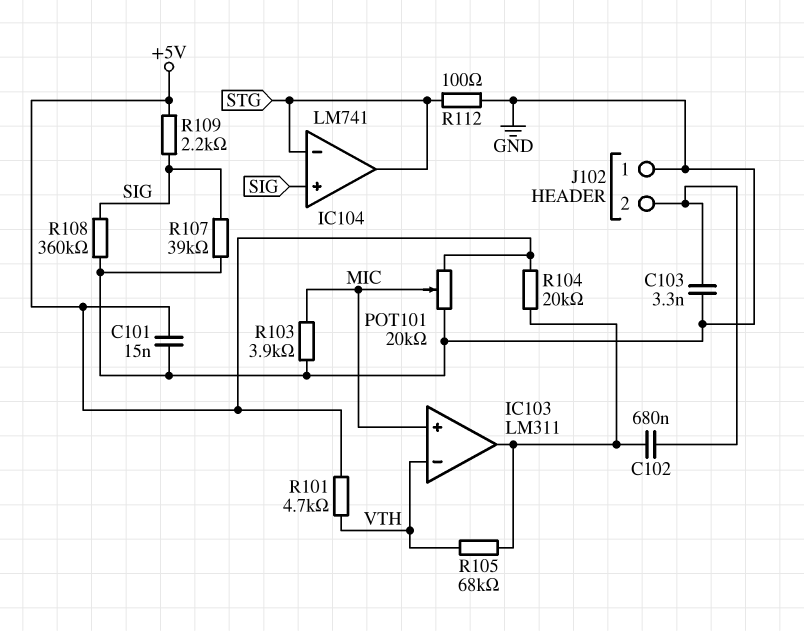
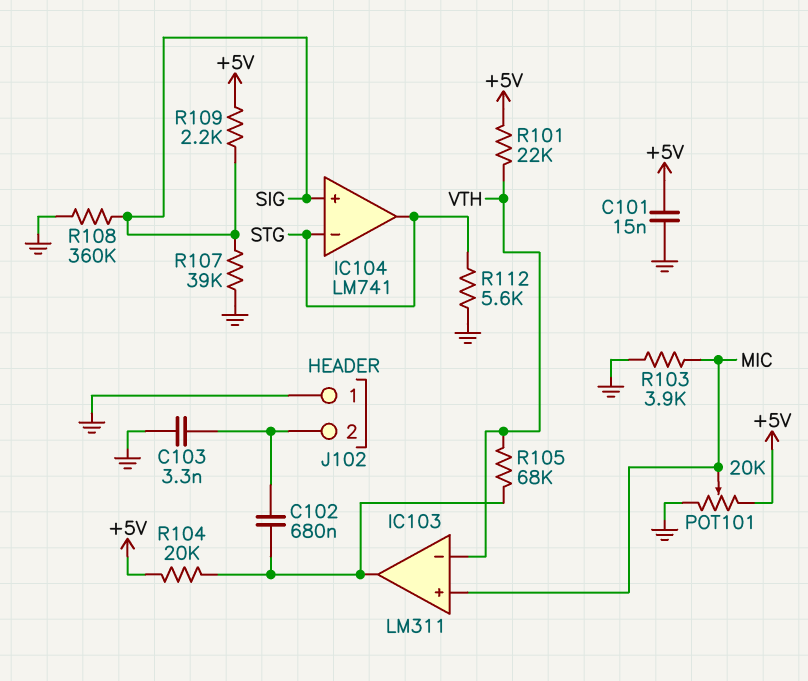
R101: 4.7k (+5V, VTH) -> 22k (+5V, VTH)
R112: 100 (GND, STG) -> 5.6k (GND, STG)

